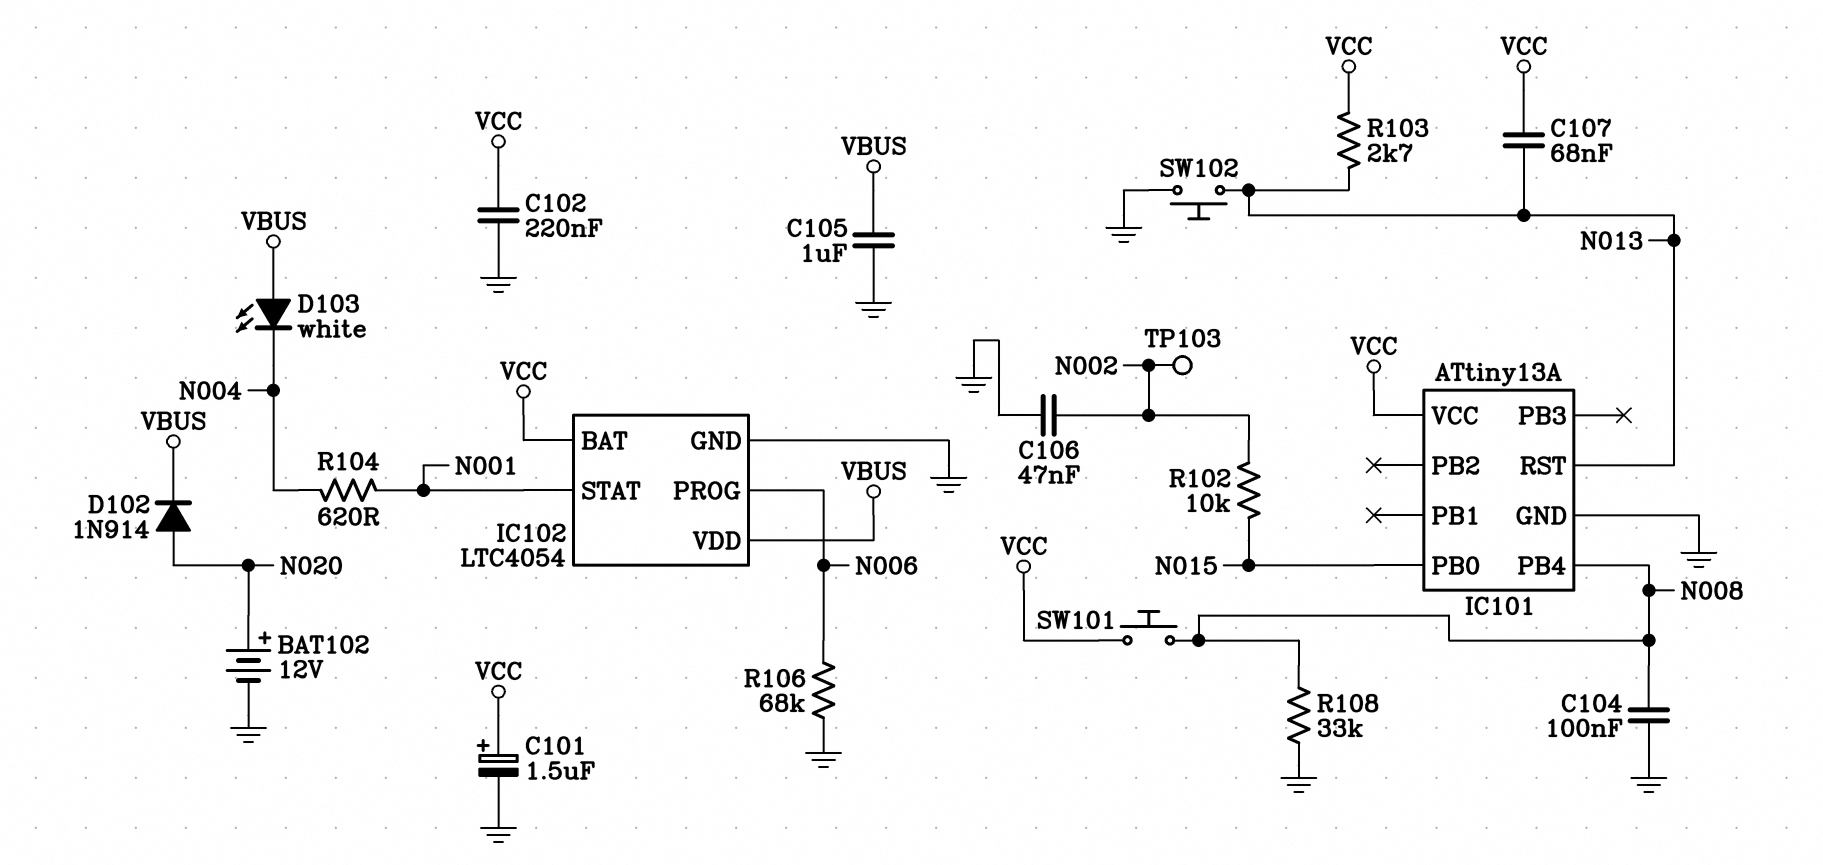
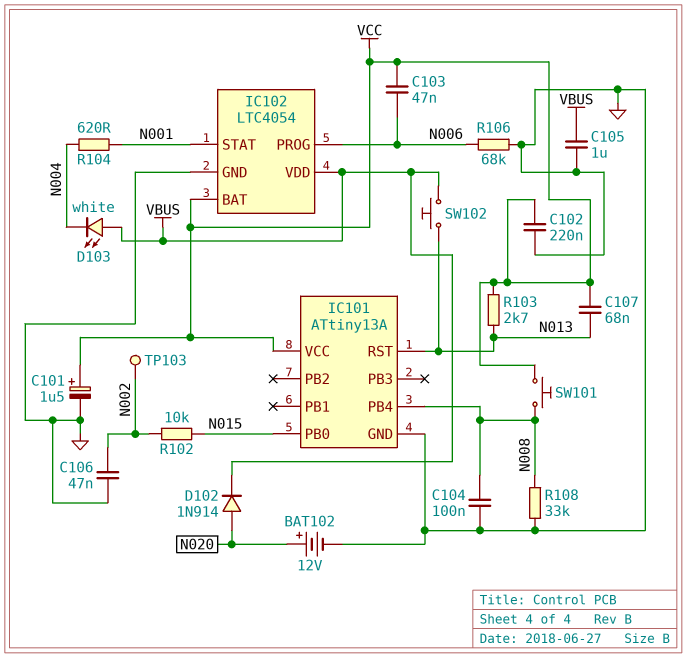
C103: none -> 47nF (N006, VCC)
SW102: button (GND, N013) -> button (N013, VBUS)

